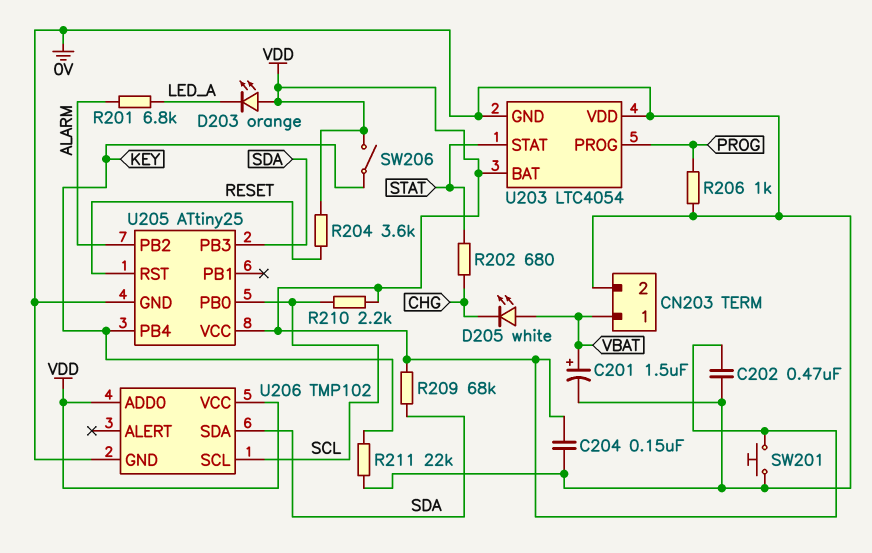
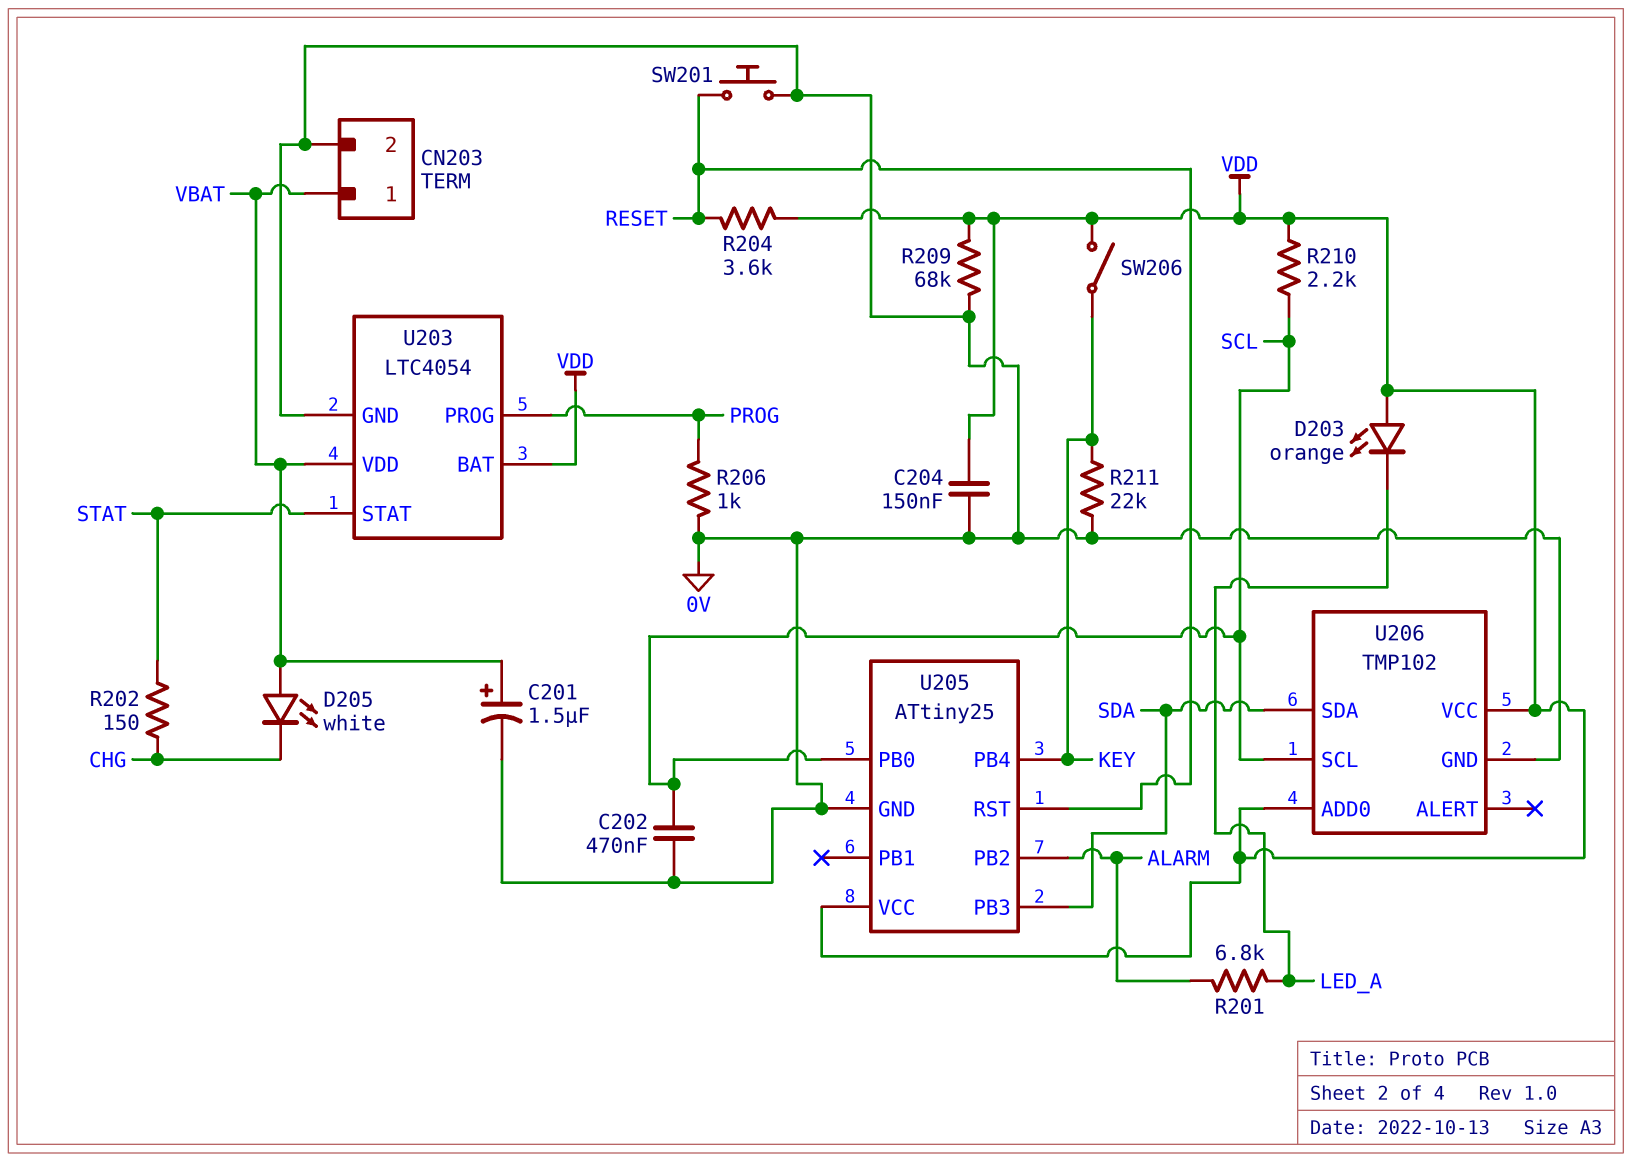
C202: 470nF (0V, VDD) -> 470nF (0V, SCL)
R202: 680 (CHG, STAT) -> 150 (CHG, STAT)
R209: 68k (SDA, VDD) -> 68k (0V, VDD)
SW201: button (0V, VDD) -> button (0V, RESET)
U203 pin VDD: 0V -> VBAT

